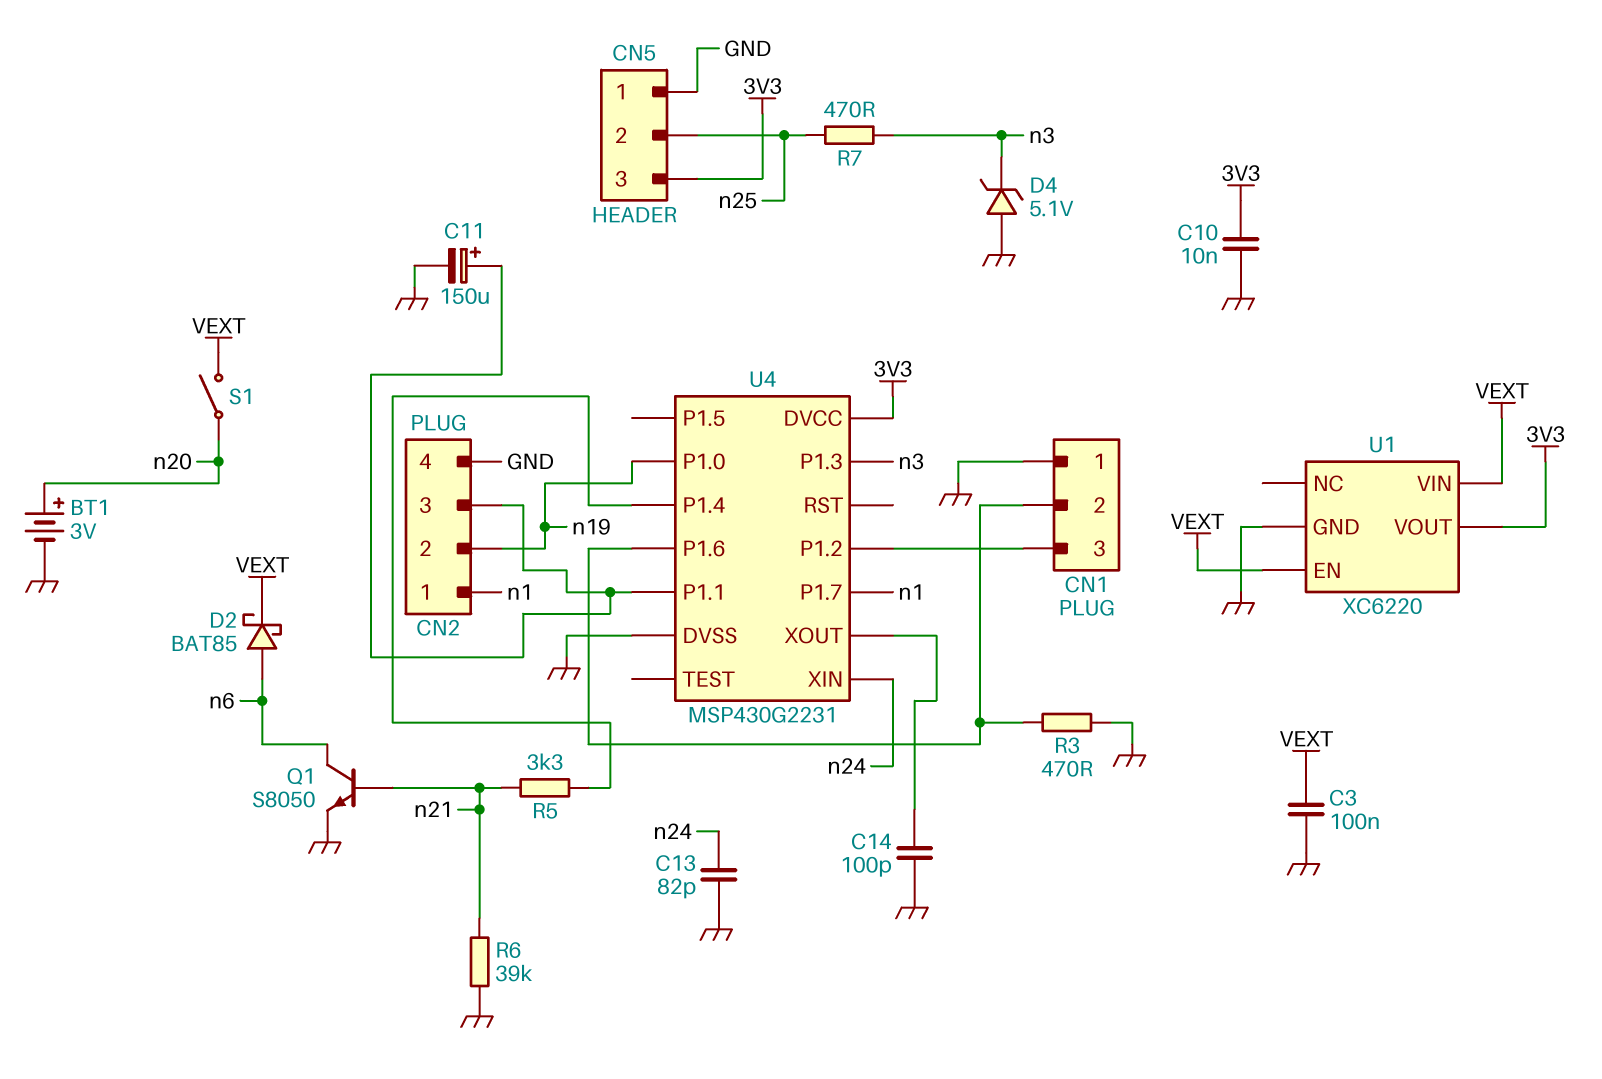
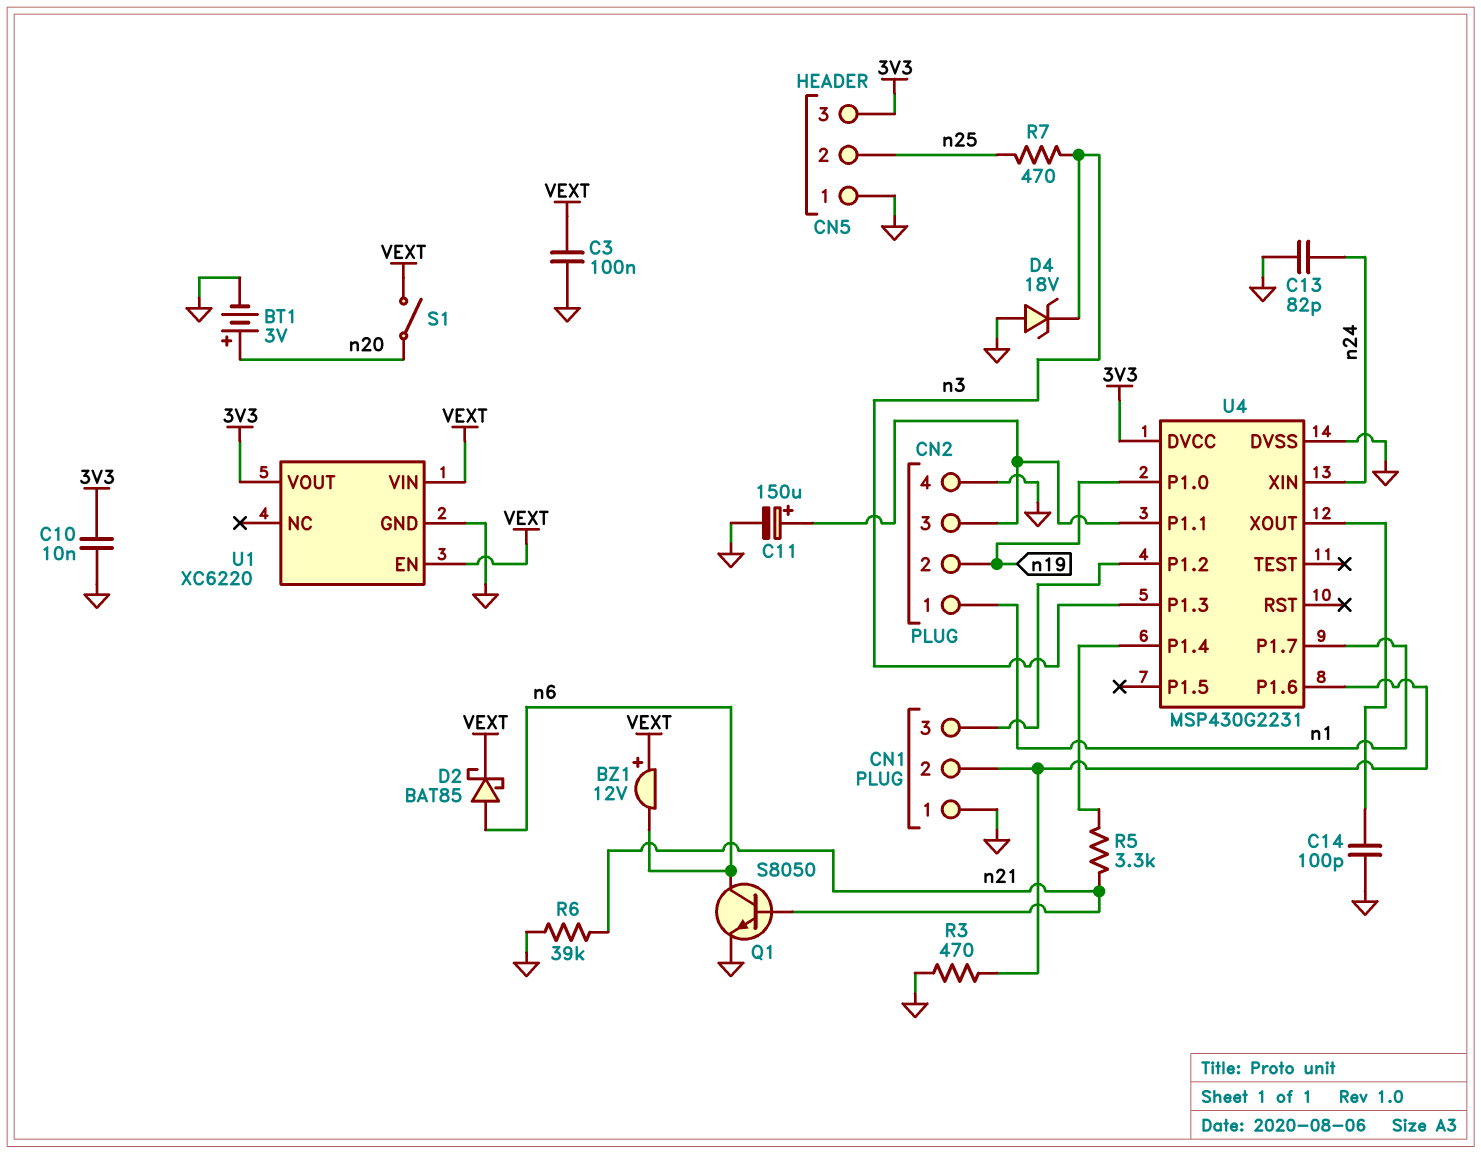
BZ1: none -> buzzer 12V (plus VEXT, minus n6)
D4: zener 5.1V (A GND, K n3) -> zener 18V (A GND, K n3)

